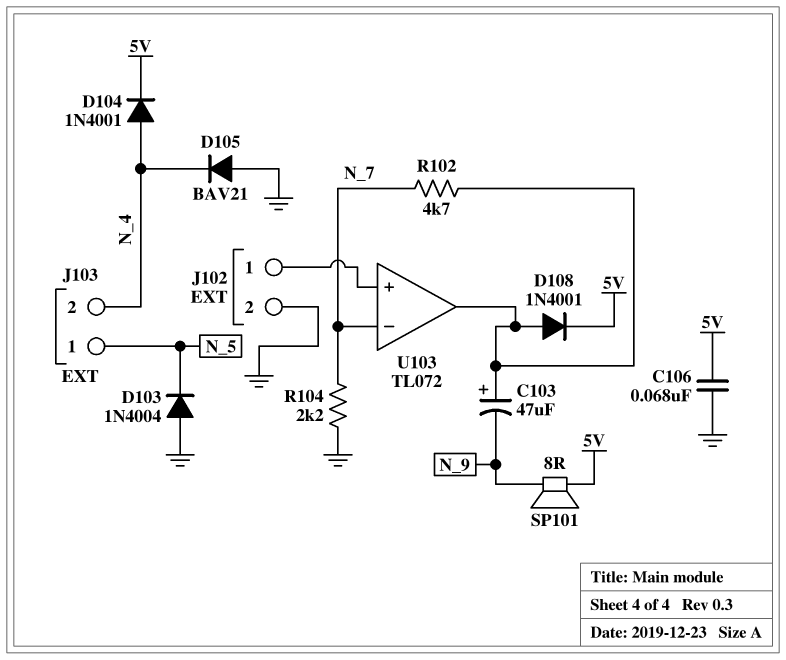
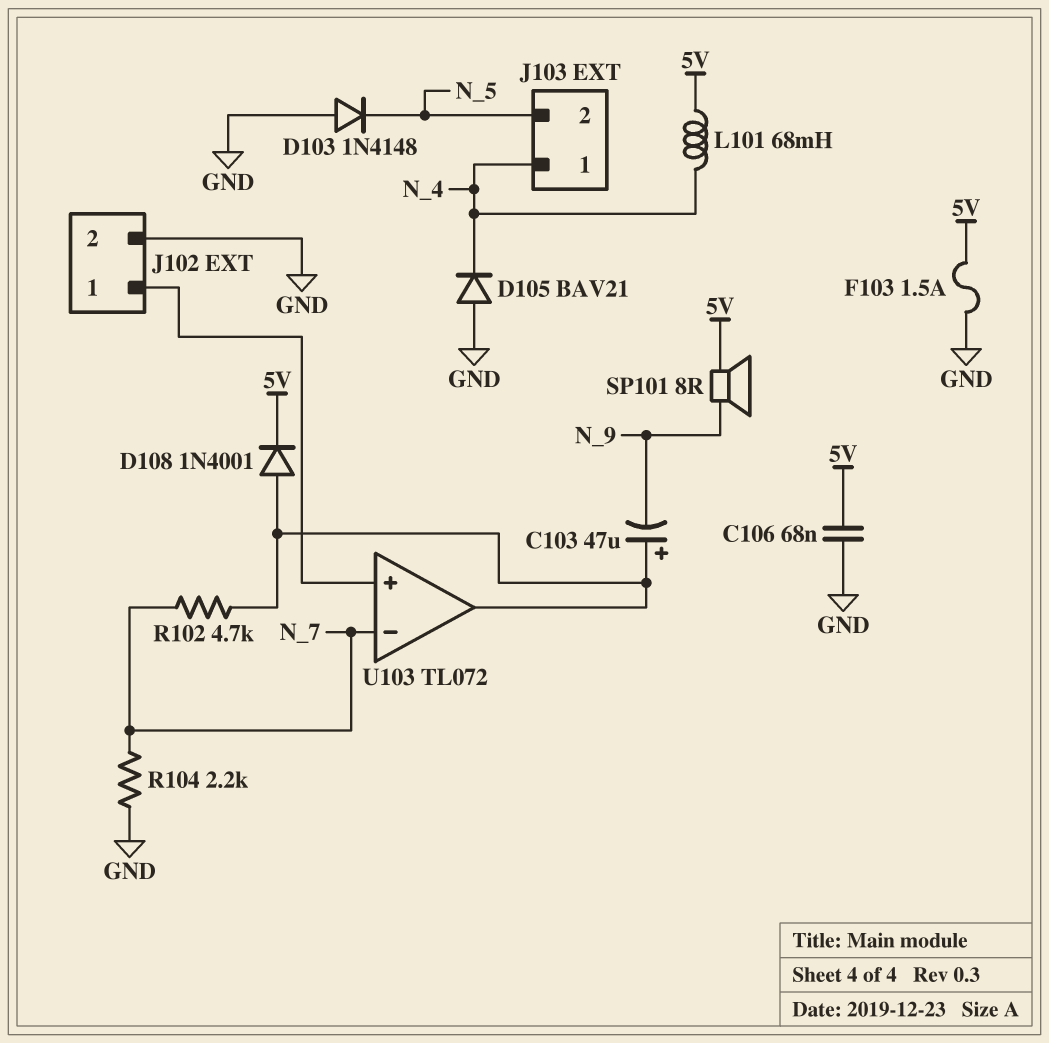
D103: diode 1N4004 (A GND, K N_5) -> diode 1N4148 (A GND, K N_5)
D104: diode 1N4001 (A N_4, K 5V) -> none
F103: none -> 1.5A (5V, GND)
J103 pin 1: N_5 -> N_4
J103 pin 2: N_4 -> N_5
L101: none -> 68mH (5V, N_4)

